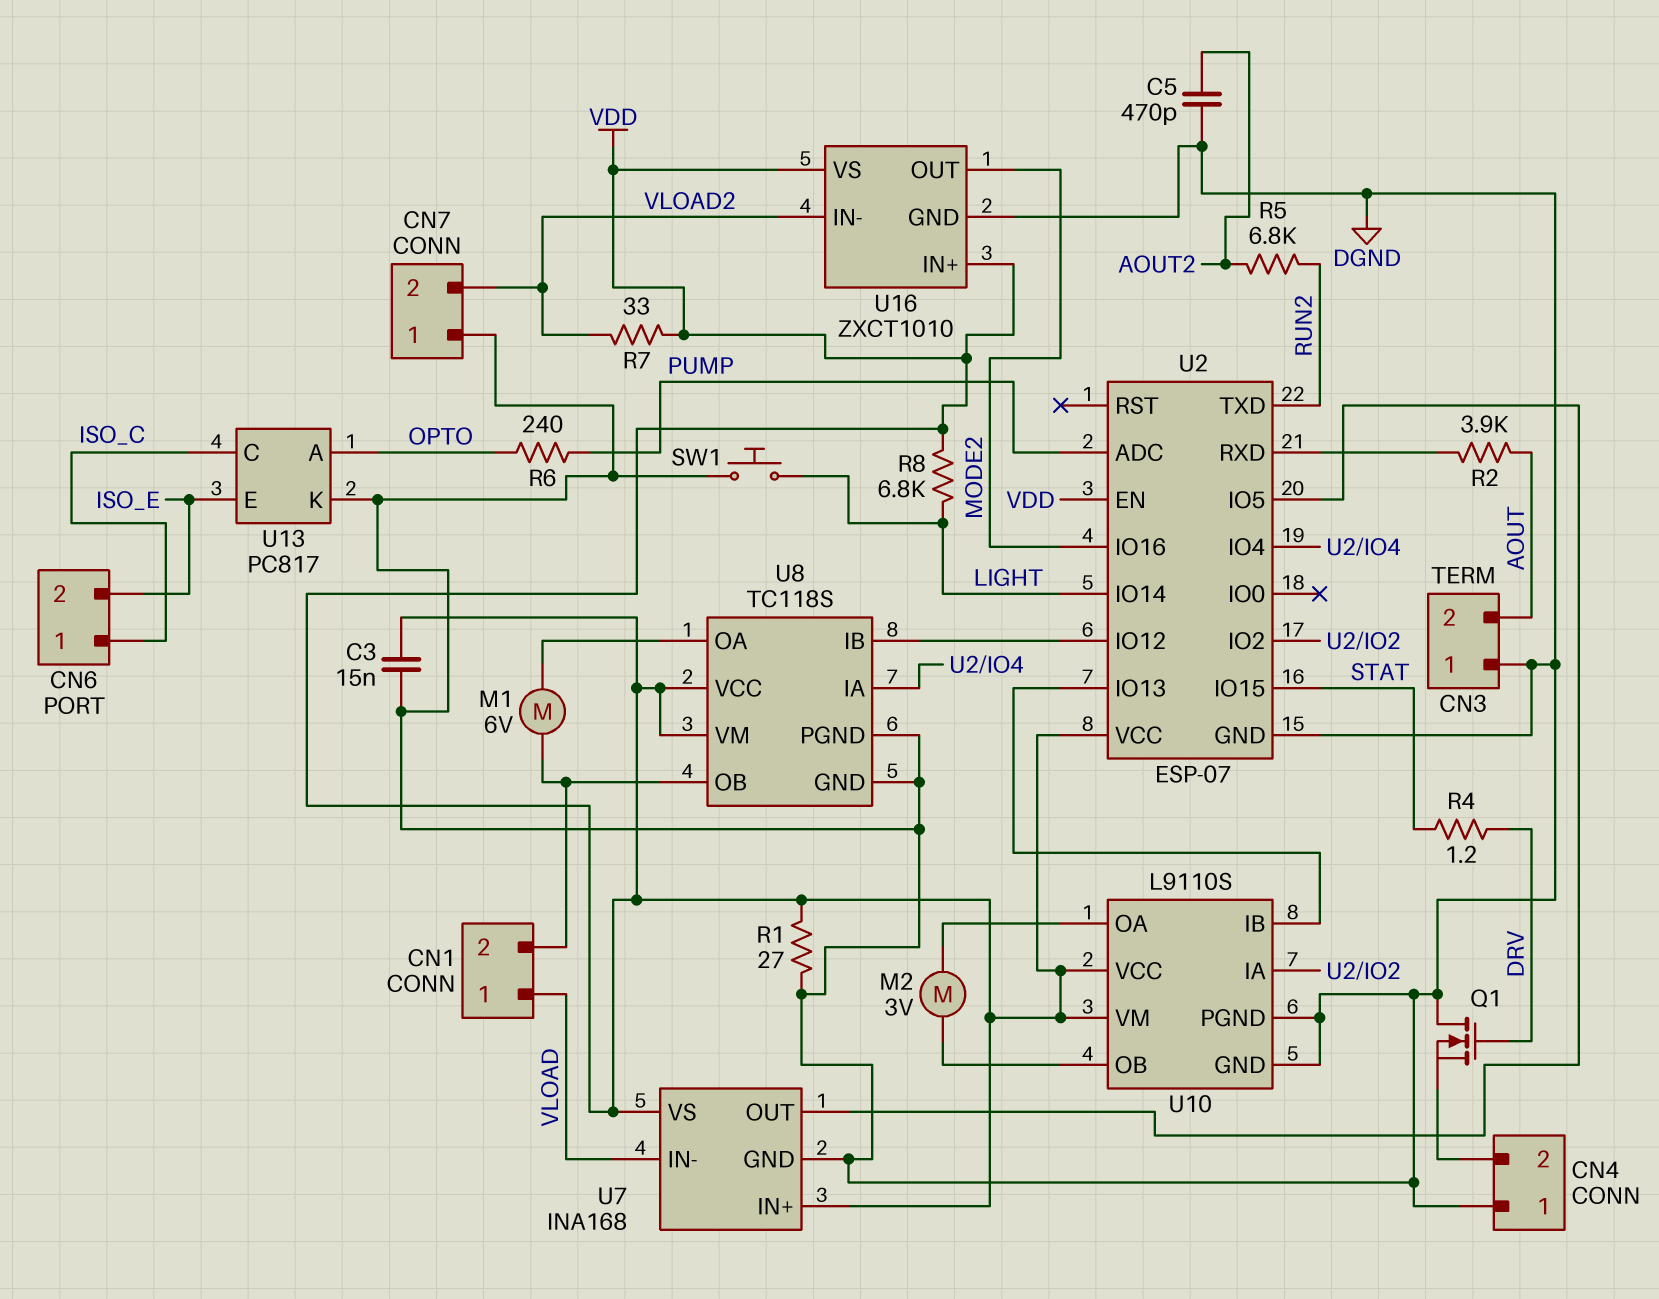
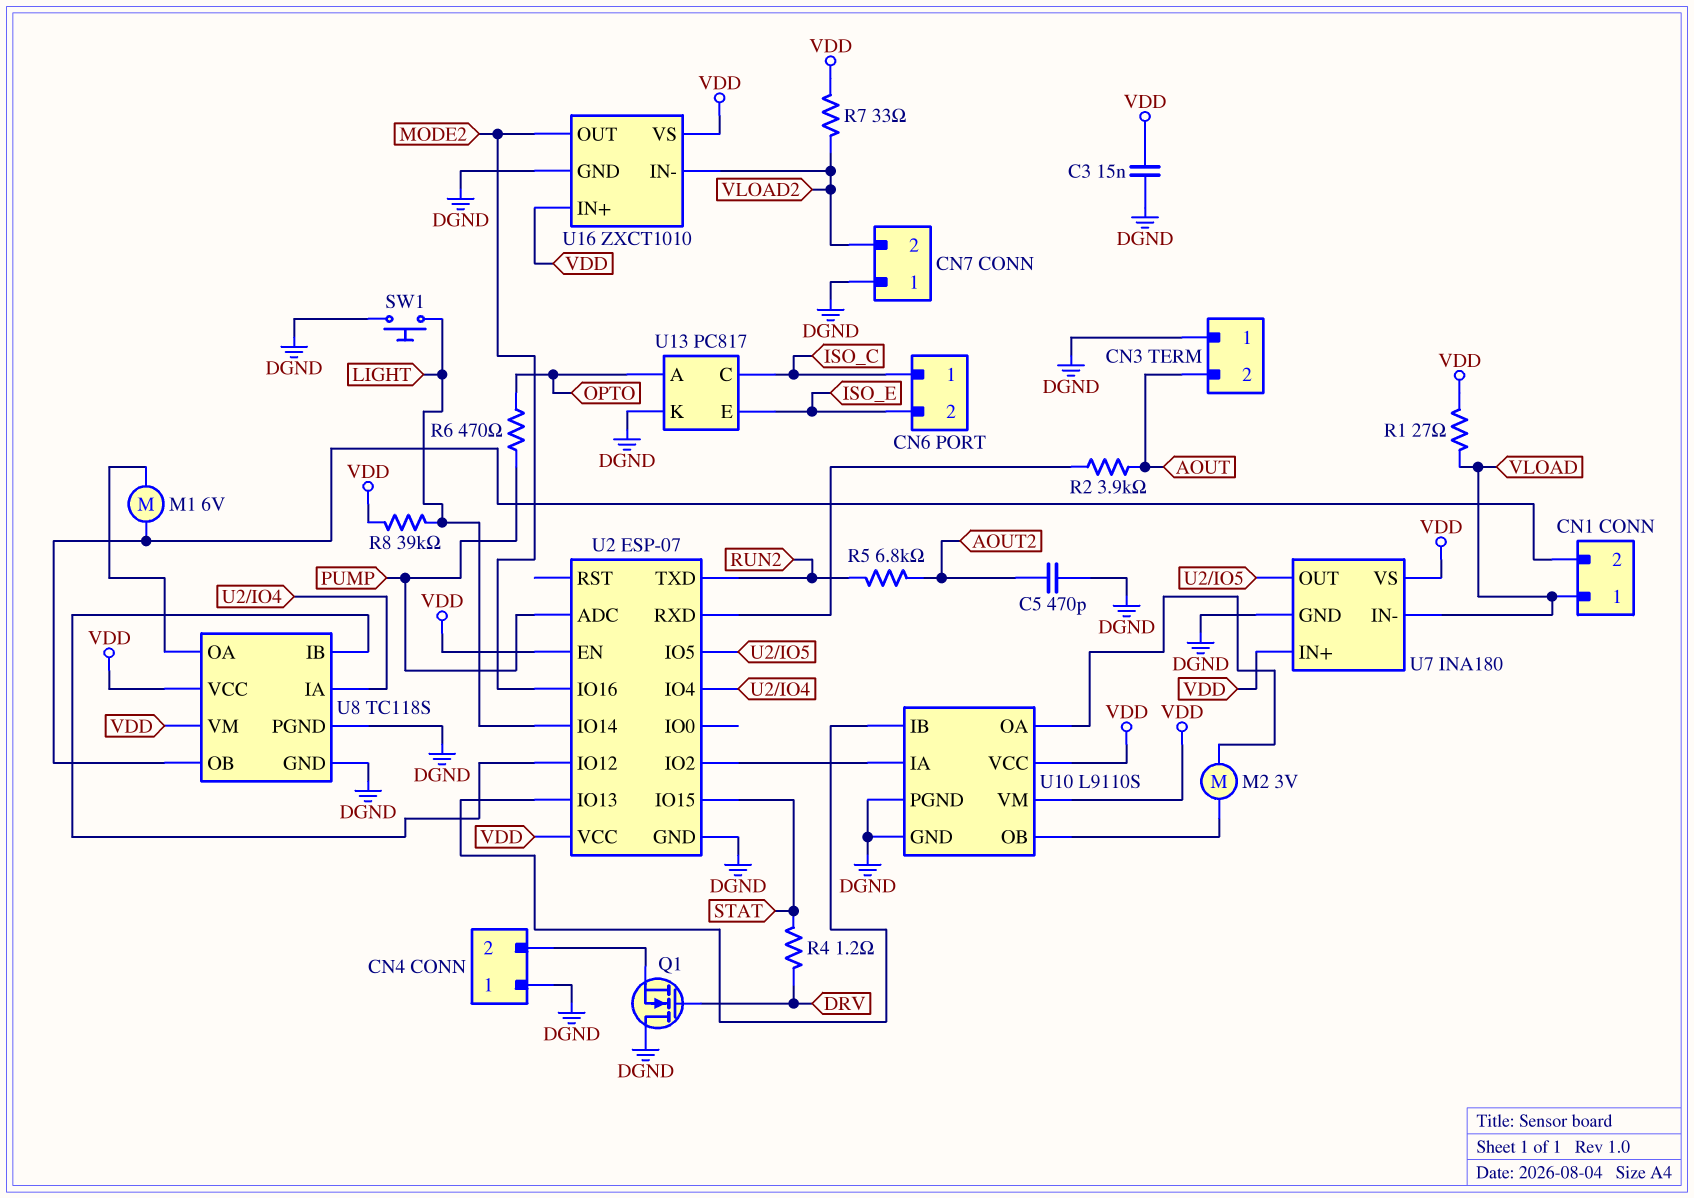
R1: 27 (DGND, VDD) -> 27 (VDD, VLOAD)
R6: 240 (OPTO, PUMP) -> 470 (OPTO, PUMP)
R8: 6.8k (LIGHT, VDD) -> 39k (LIGHT, VDD)
U7: INA168 -> INA180

